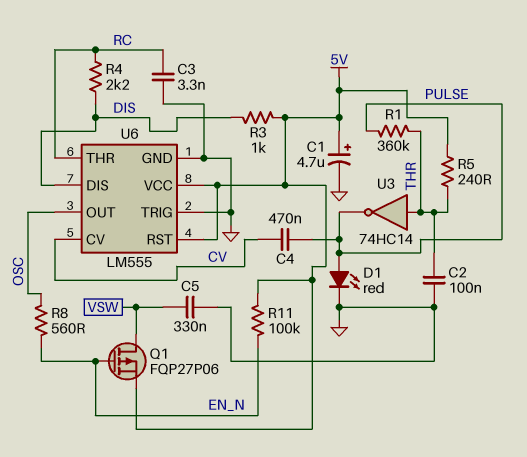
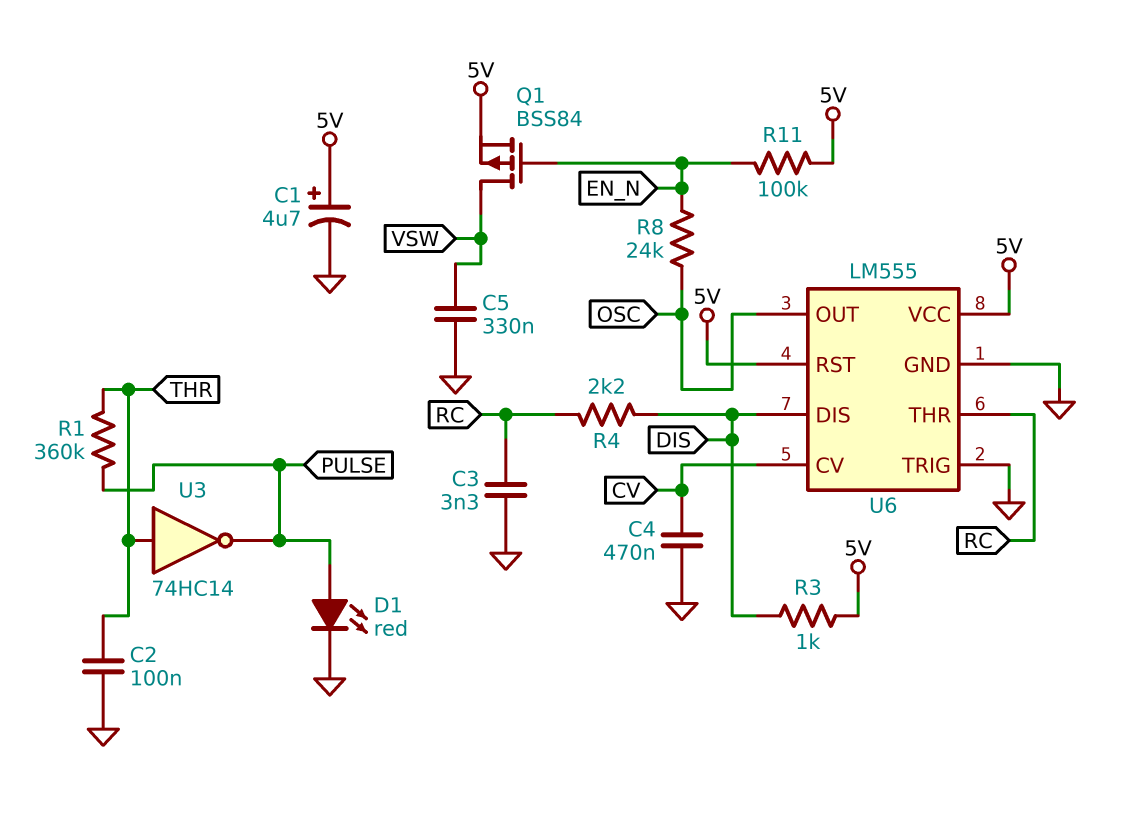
C4: 470nF (CV, PULSE) -> 470nF (CV, GND)
Q1: PMOS FQP27P06 (G EN_N, D VSW, S 5V) -> PMOS BSS84 (G EN_N, D VSW, S 5V)
R5: 240 (5V, THR) -> none
R8: 560 (EN_N, OSC) -> 24k (EN_N, OSC)

